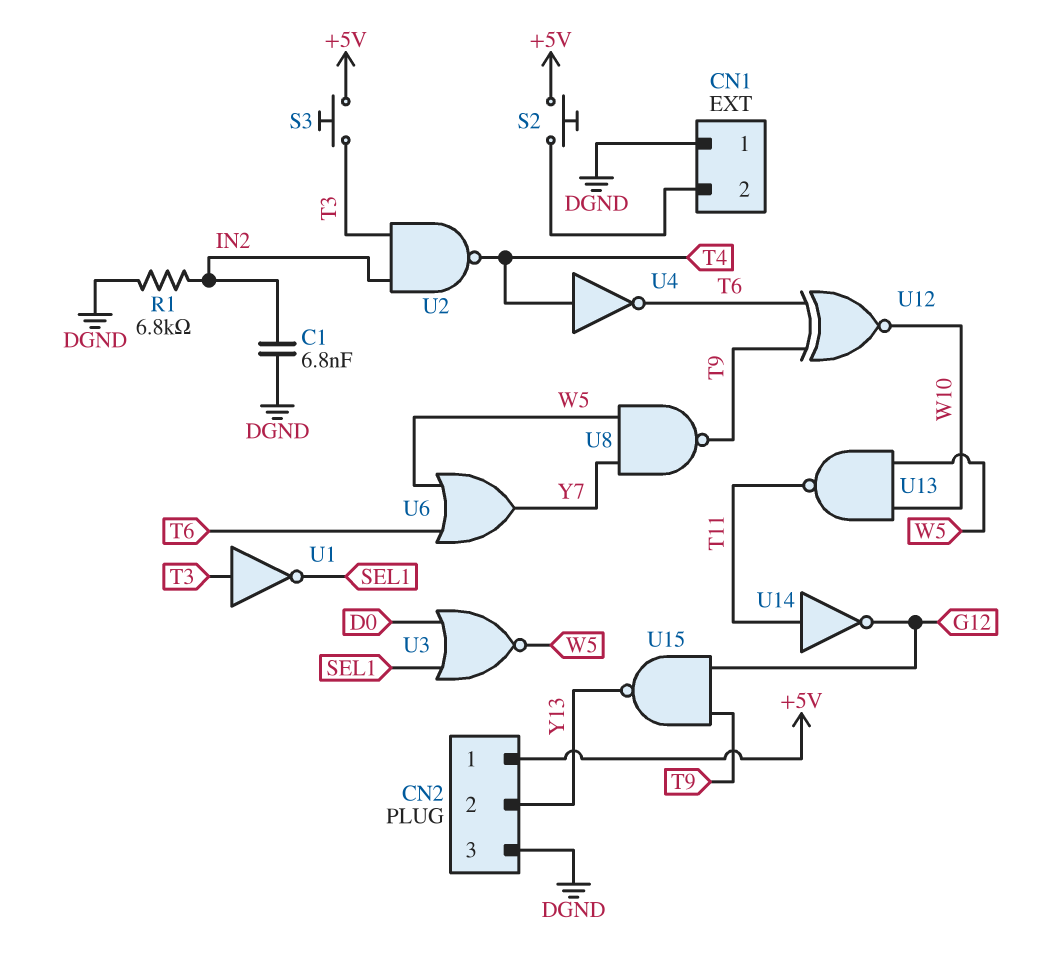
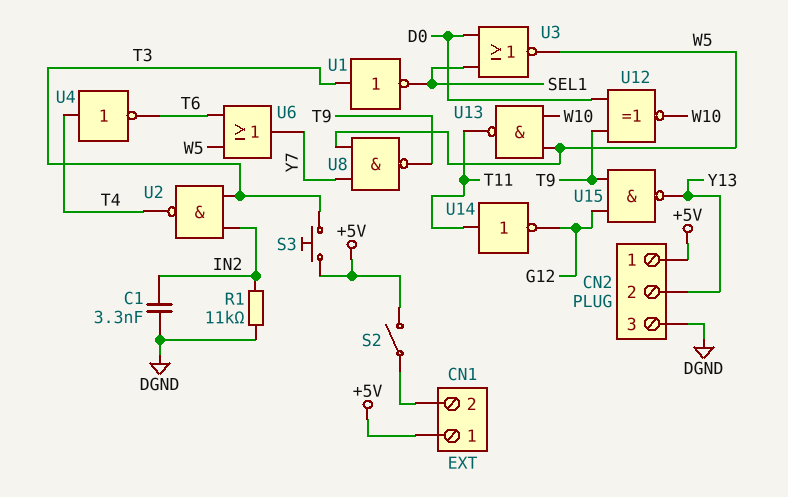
C1: 6.8nF (DGND, IN2) -> 3.3nF (DGND, IN2)
CN1 pin 1: DGND -> +5V
R1: 6.8k (DGND, IN2) -> 11k (DGND, IN2)
S2: button (+5V, CN1/2) -> switch (+5V, CN1/2)
U12: XNOR (in T6, in T9, out W10) -> XNOR (in D0, in T9, out W10)

